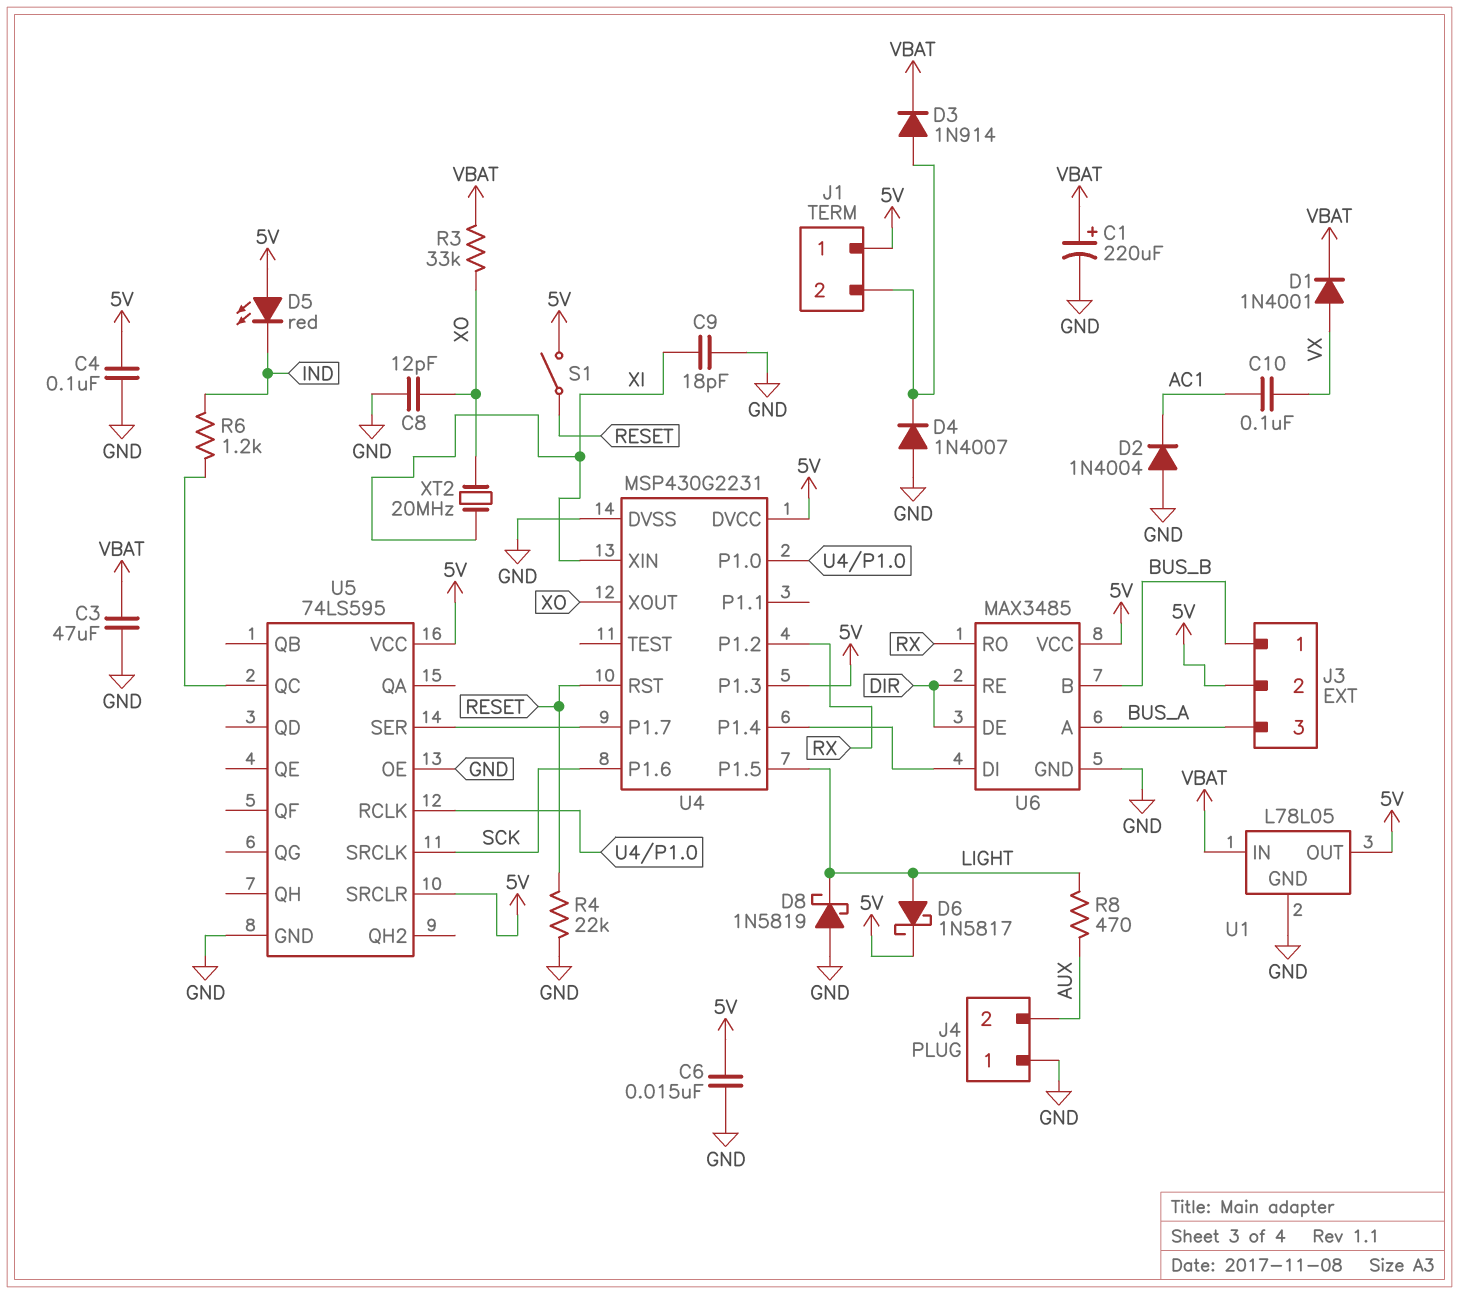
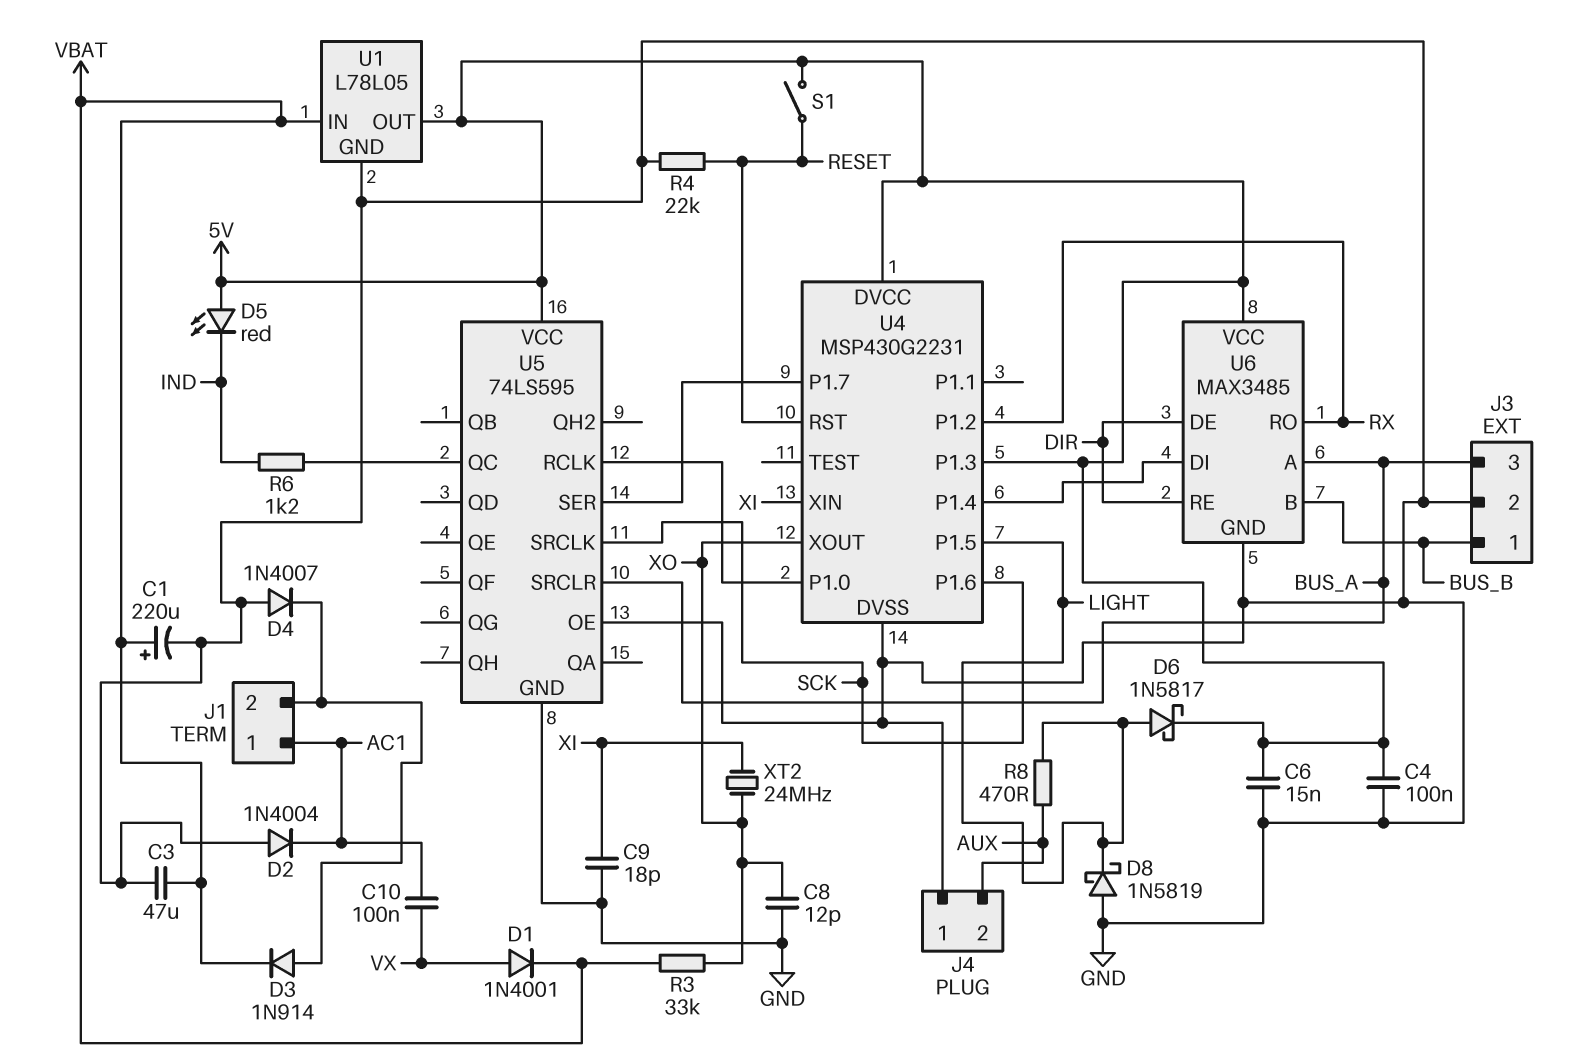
J1 pin 1: 5V -> AC1
J3 pin 2: 5V -> GND
U5 pin SRCLR: 5V -> BUS_A
XT2: 20MHz (XI, XO) -> 24MHz (XI, XO)

